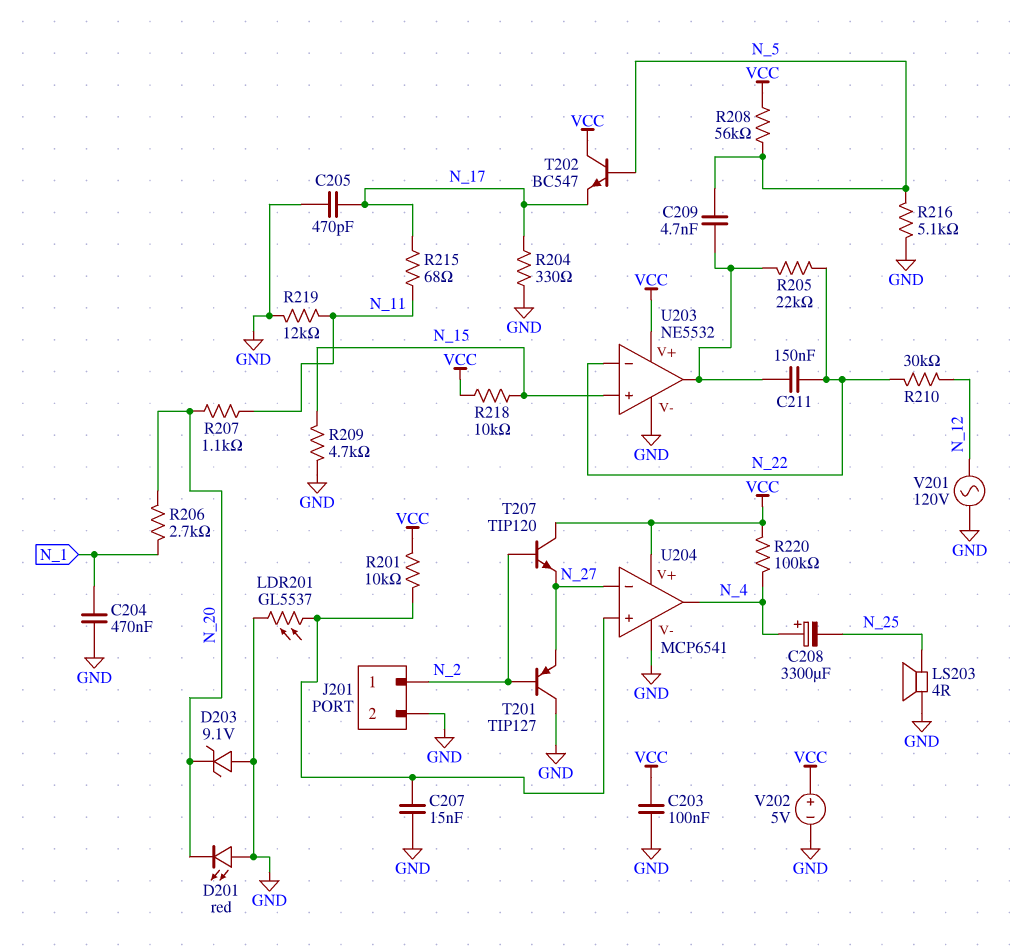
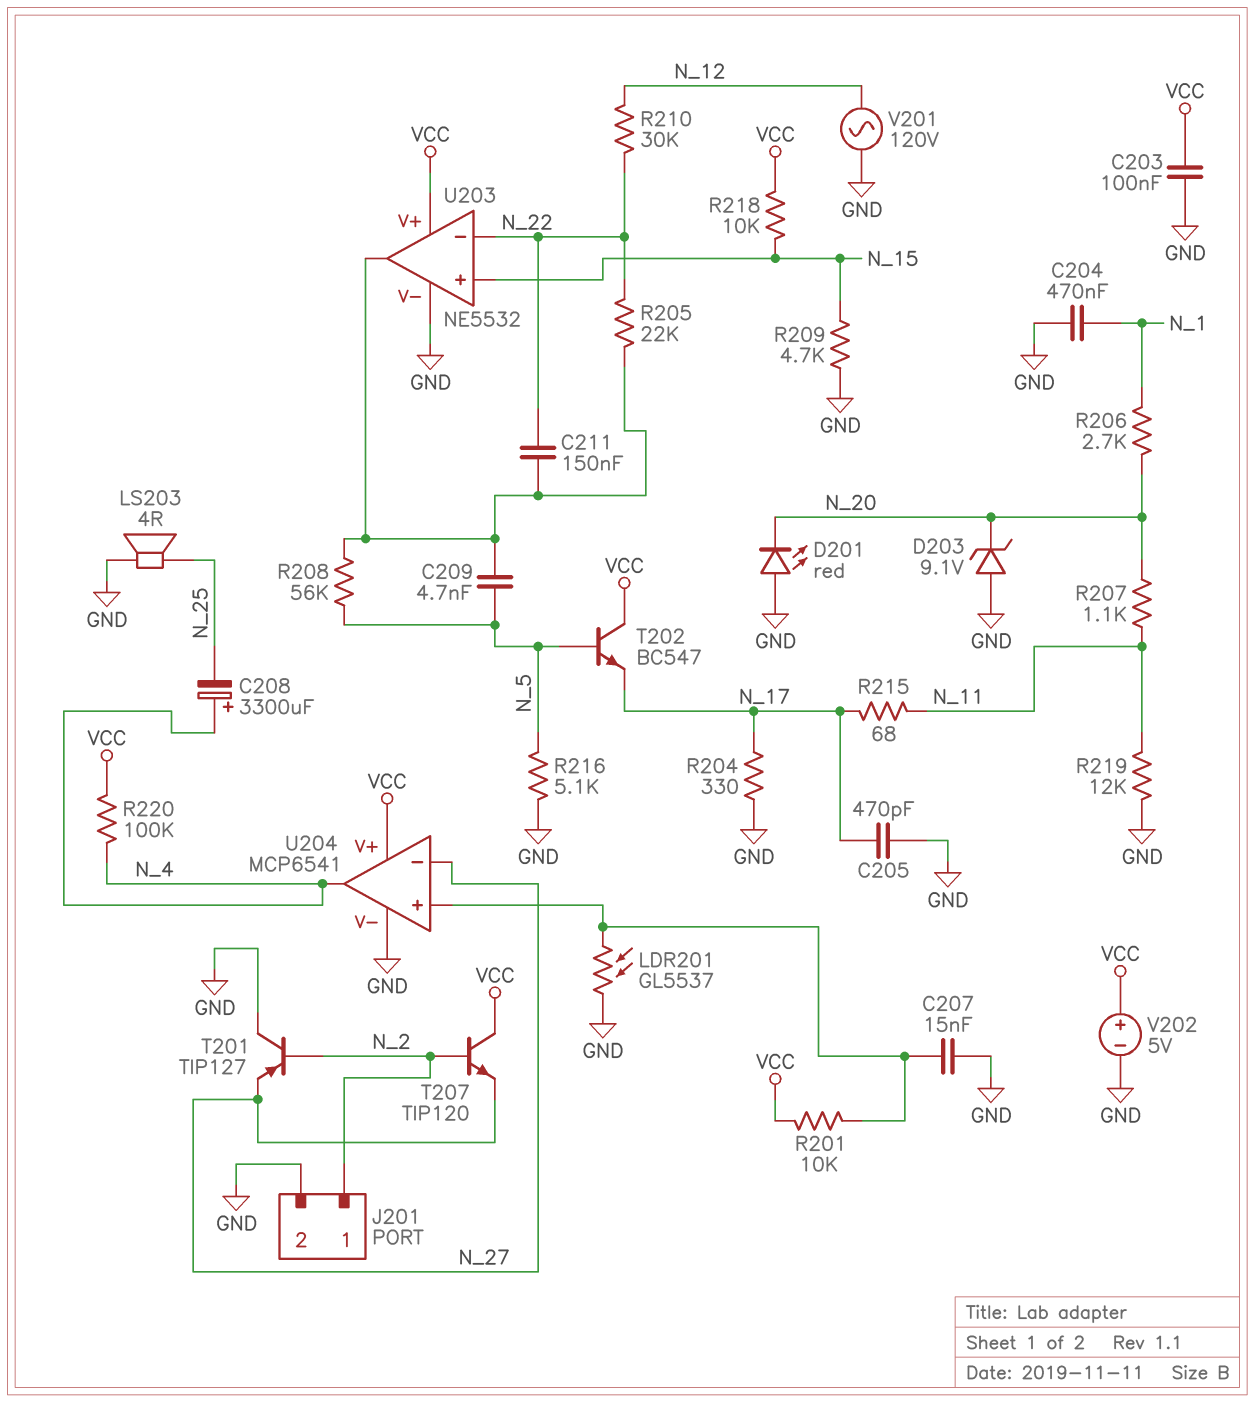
R208: 56k (N_5, VCC) -> 56k (N_5, U203/out)

